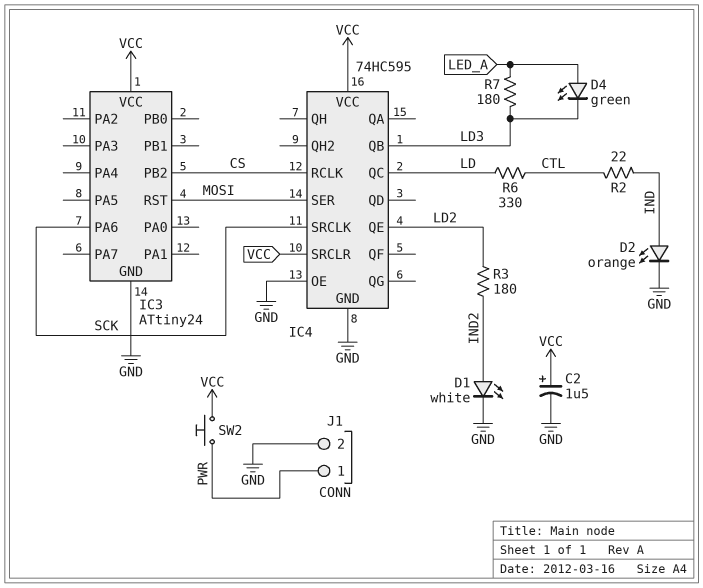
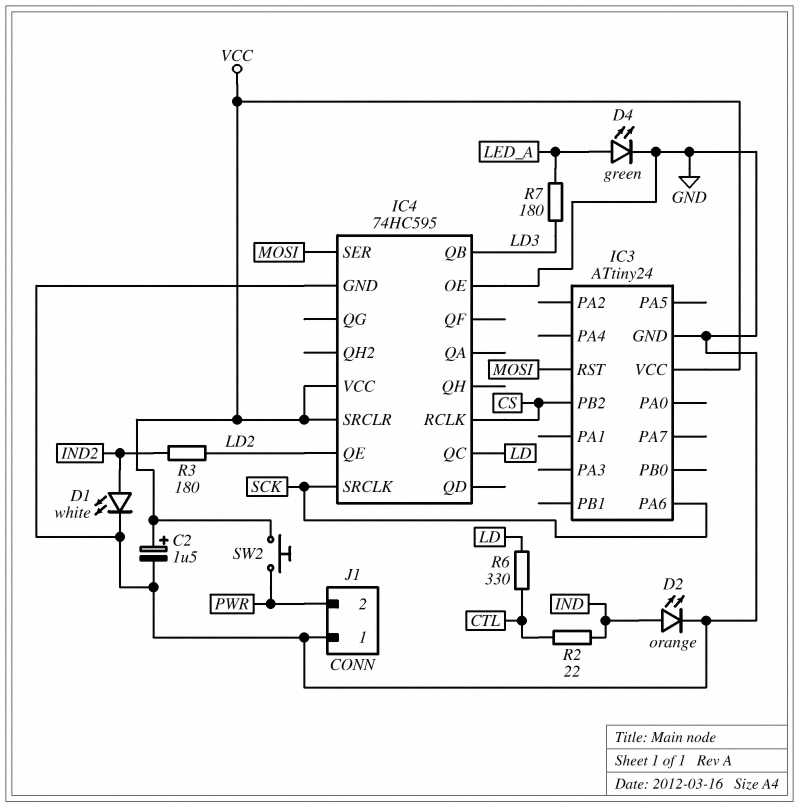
D4: LED green (A LED_A, K LD3) -> LED green (A LED_A, K GND)
J1 pin 1: PWR -> GND
J1 pin 2: GND -> PWR

